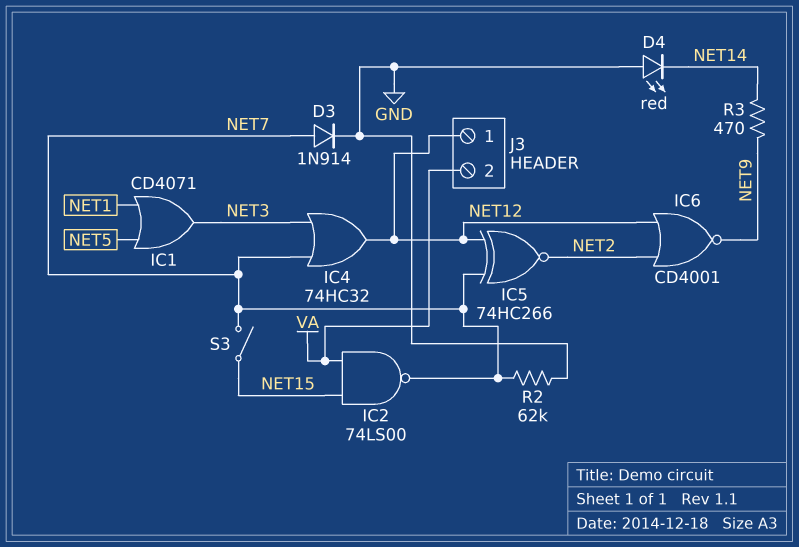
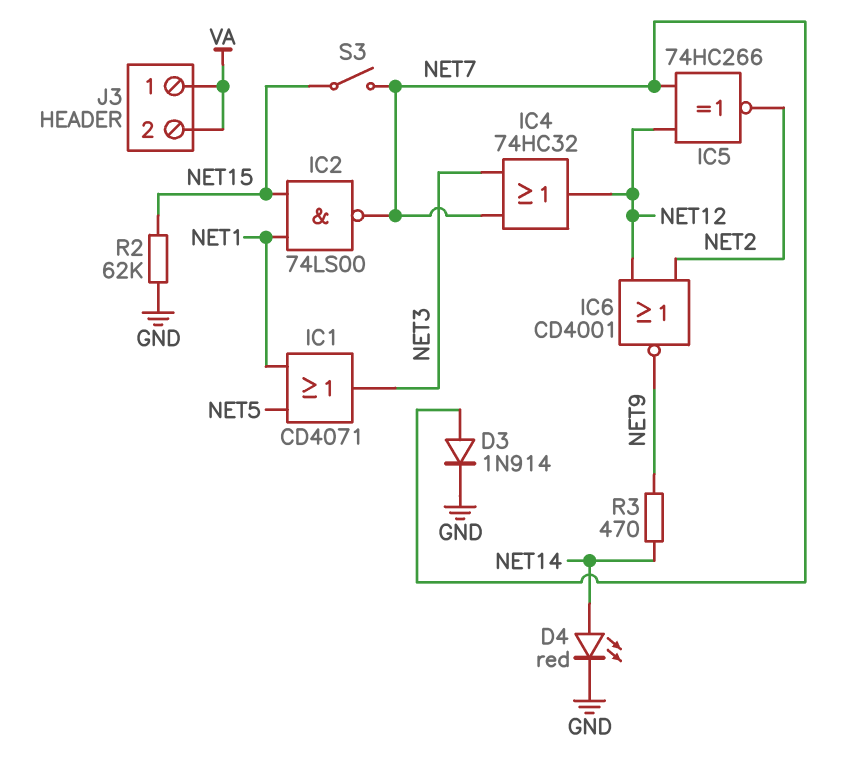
D4: LED red (A GND, K NET14) -> LED red (A NET14, K GND)
IC2: NAND 74LS00 (in NET15, in VA, out NET7) -> NAND 74LS00 (in NET1, in NET15, out NET7)
J3 pin 1: NET12 -> VA
R2: 62k (GND, NET7) -> 62k (GND, NET15)

